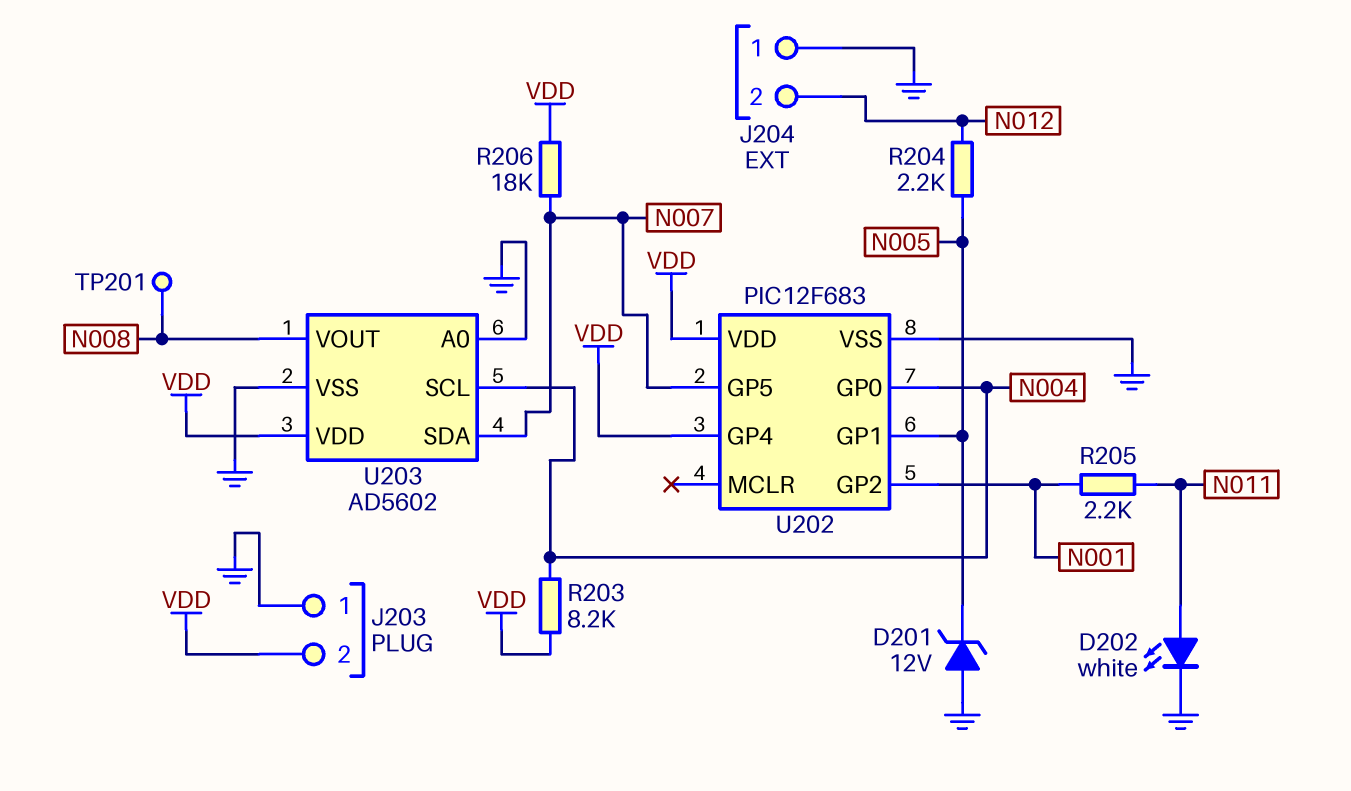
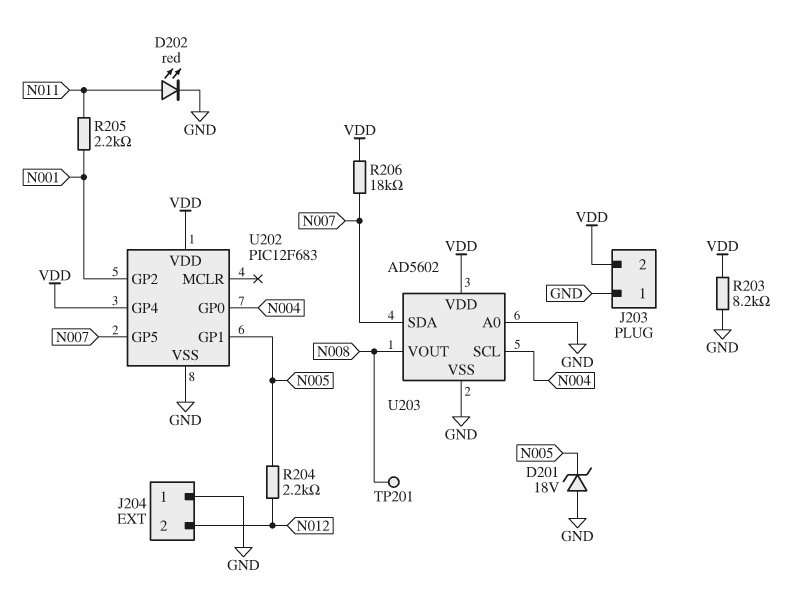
D201: zener 12V (A GND, K N005) -> zener 18V (A GND, K N005)
D202: LED white (A N011, K GND) -> LED red (A N011, K GND)
R203: 8.2k (N004, VDD) -> 8.2k (GND, VDD)

